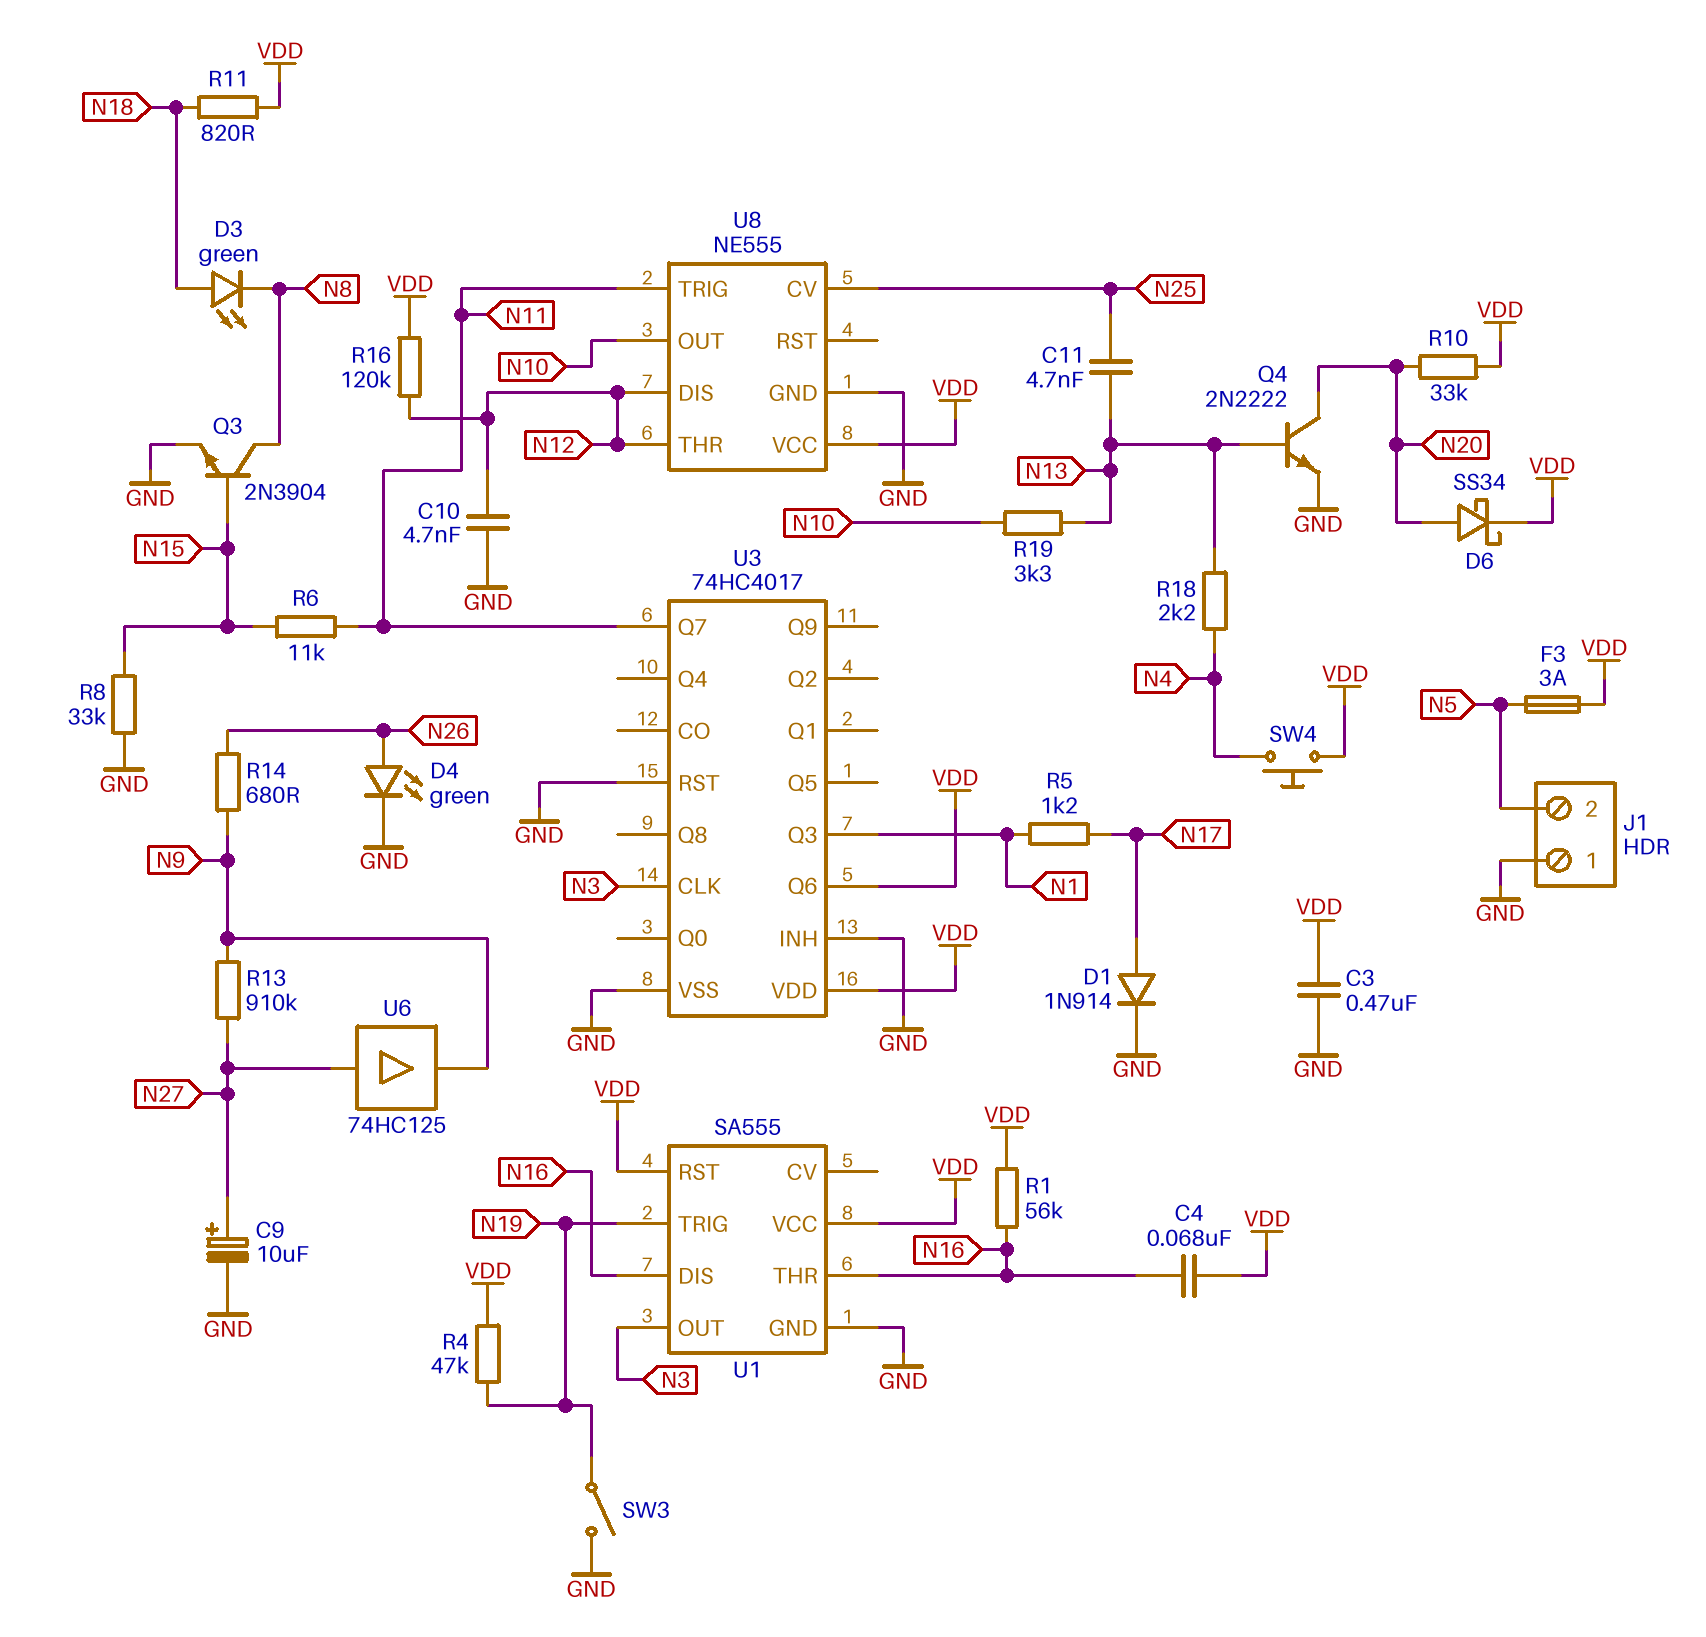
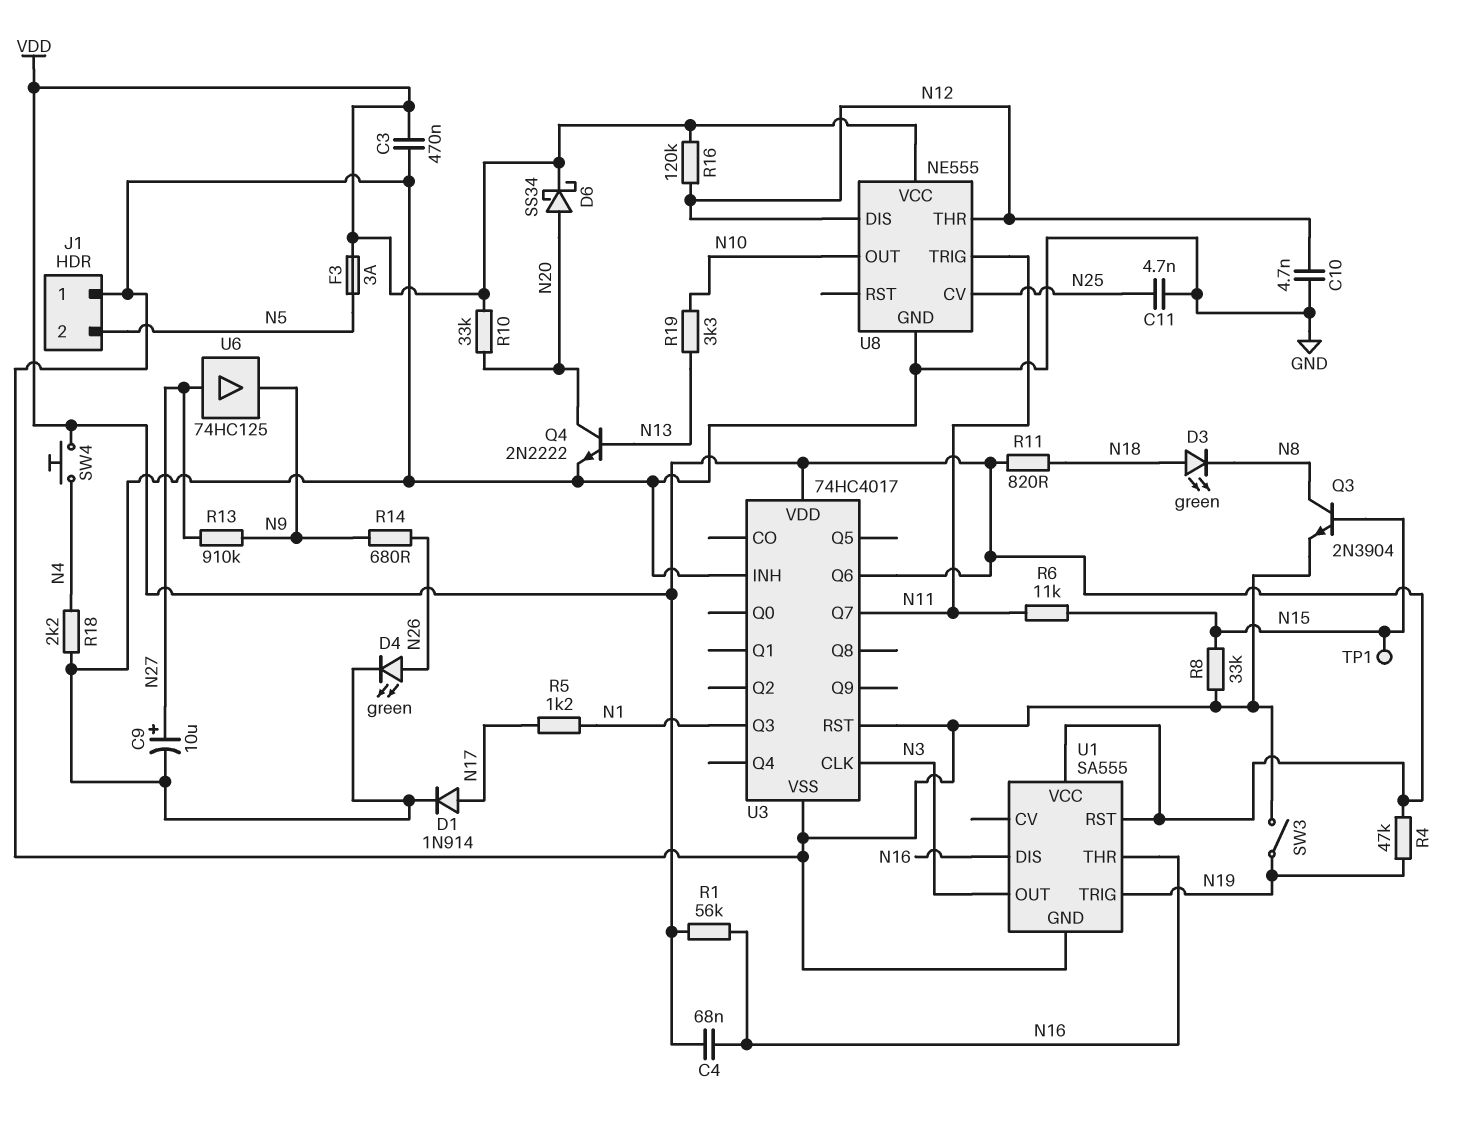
C11: 4.7nF (N13, N25) -> 4.7nF (GND, N25)
R18: 2.2k (N4, N13) -> 2.2k (GND, N4)
TP1: none -> test point (N15)

